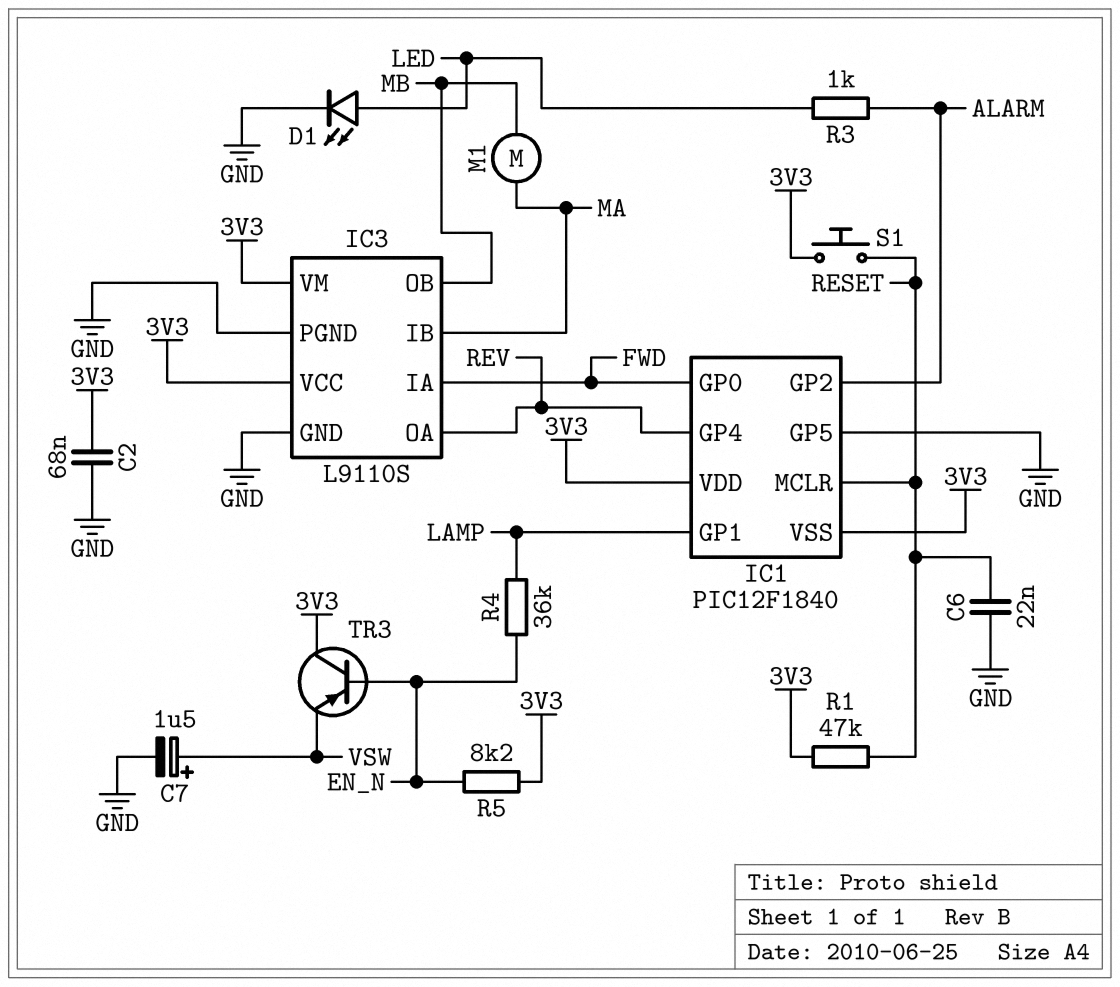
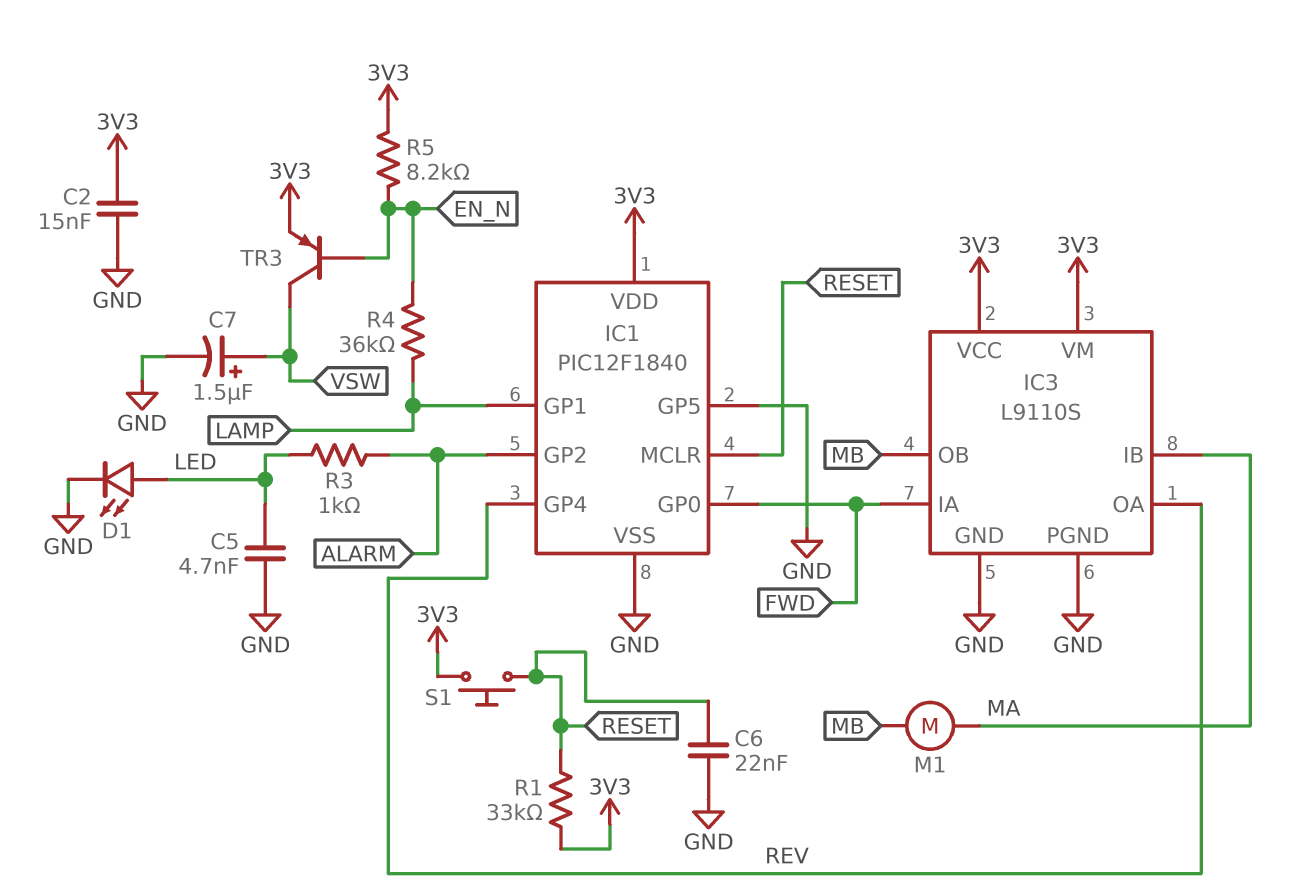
C2: 68nF (3V3, GND) -> 15nF (3V3, GND)
C5: none -> 4.7nF (GND, LED)
IC1 pin VSS: 3V3 -> GND
R1: 47k (3V3, RESET) -> 33k (3V3, RESET)
TR3: PNP (B EN_N, C 3V3, E VSW) -> PNP (B EN_N, C VSW, E 3V3)

